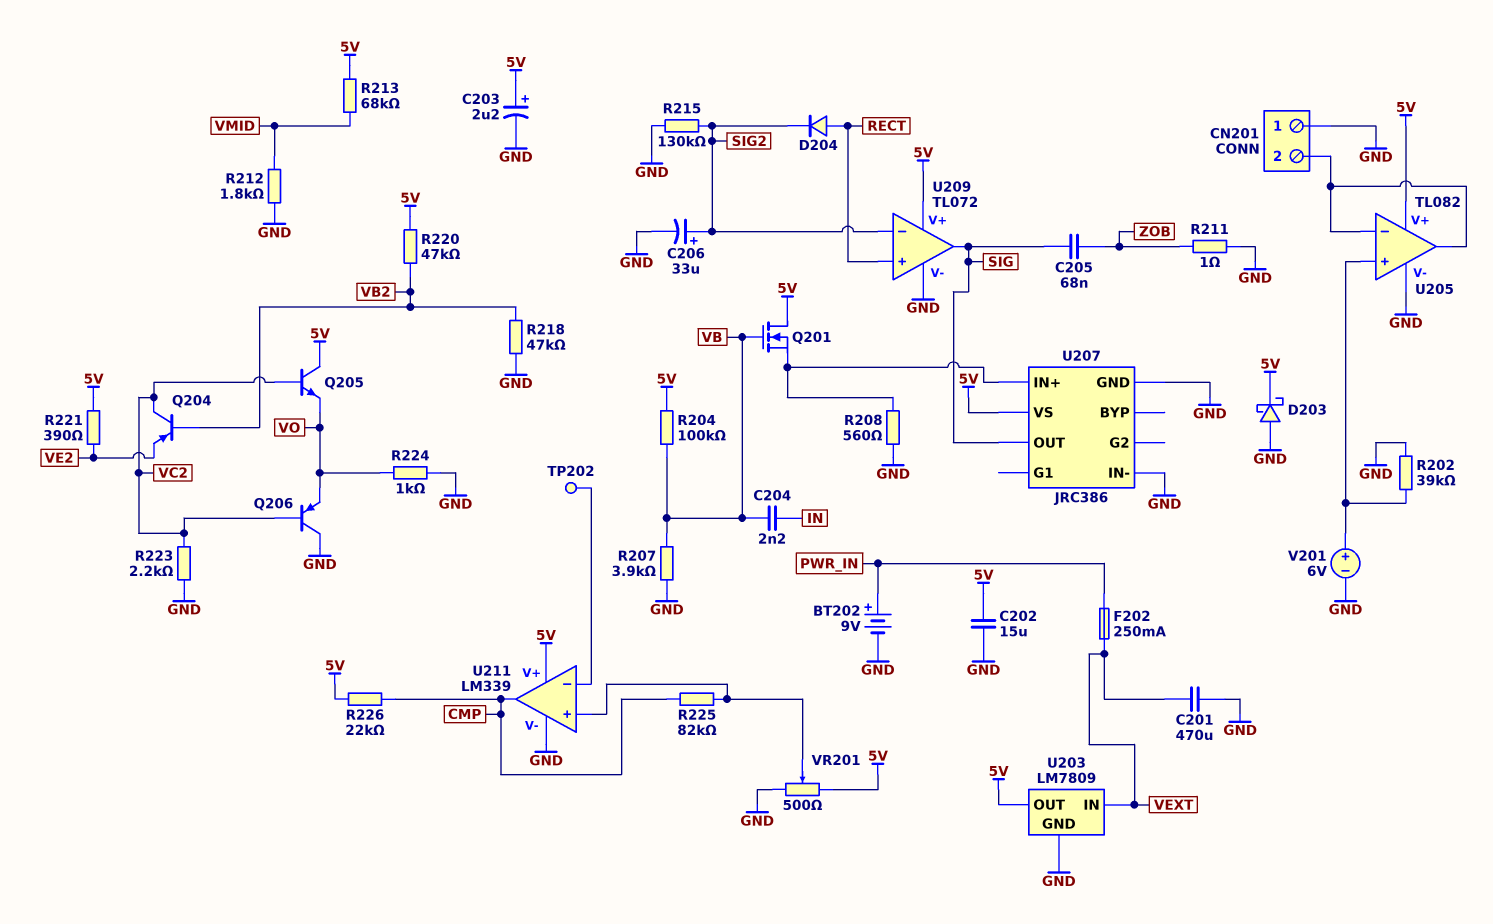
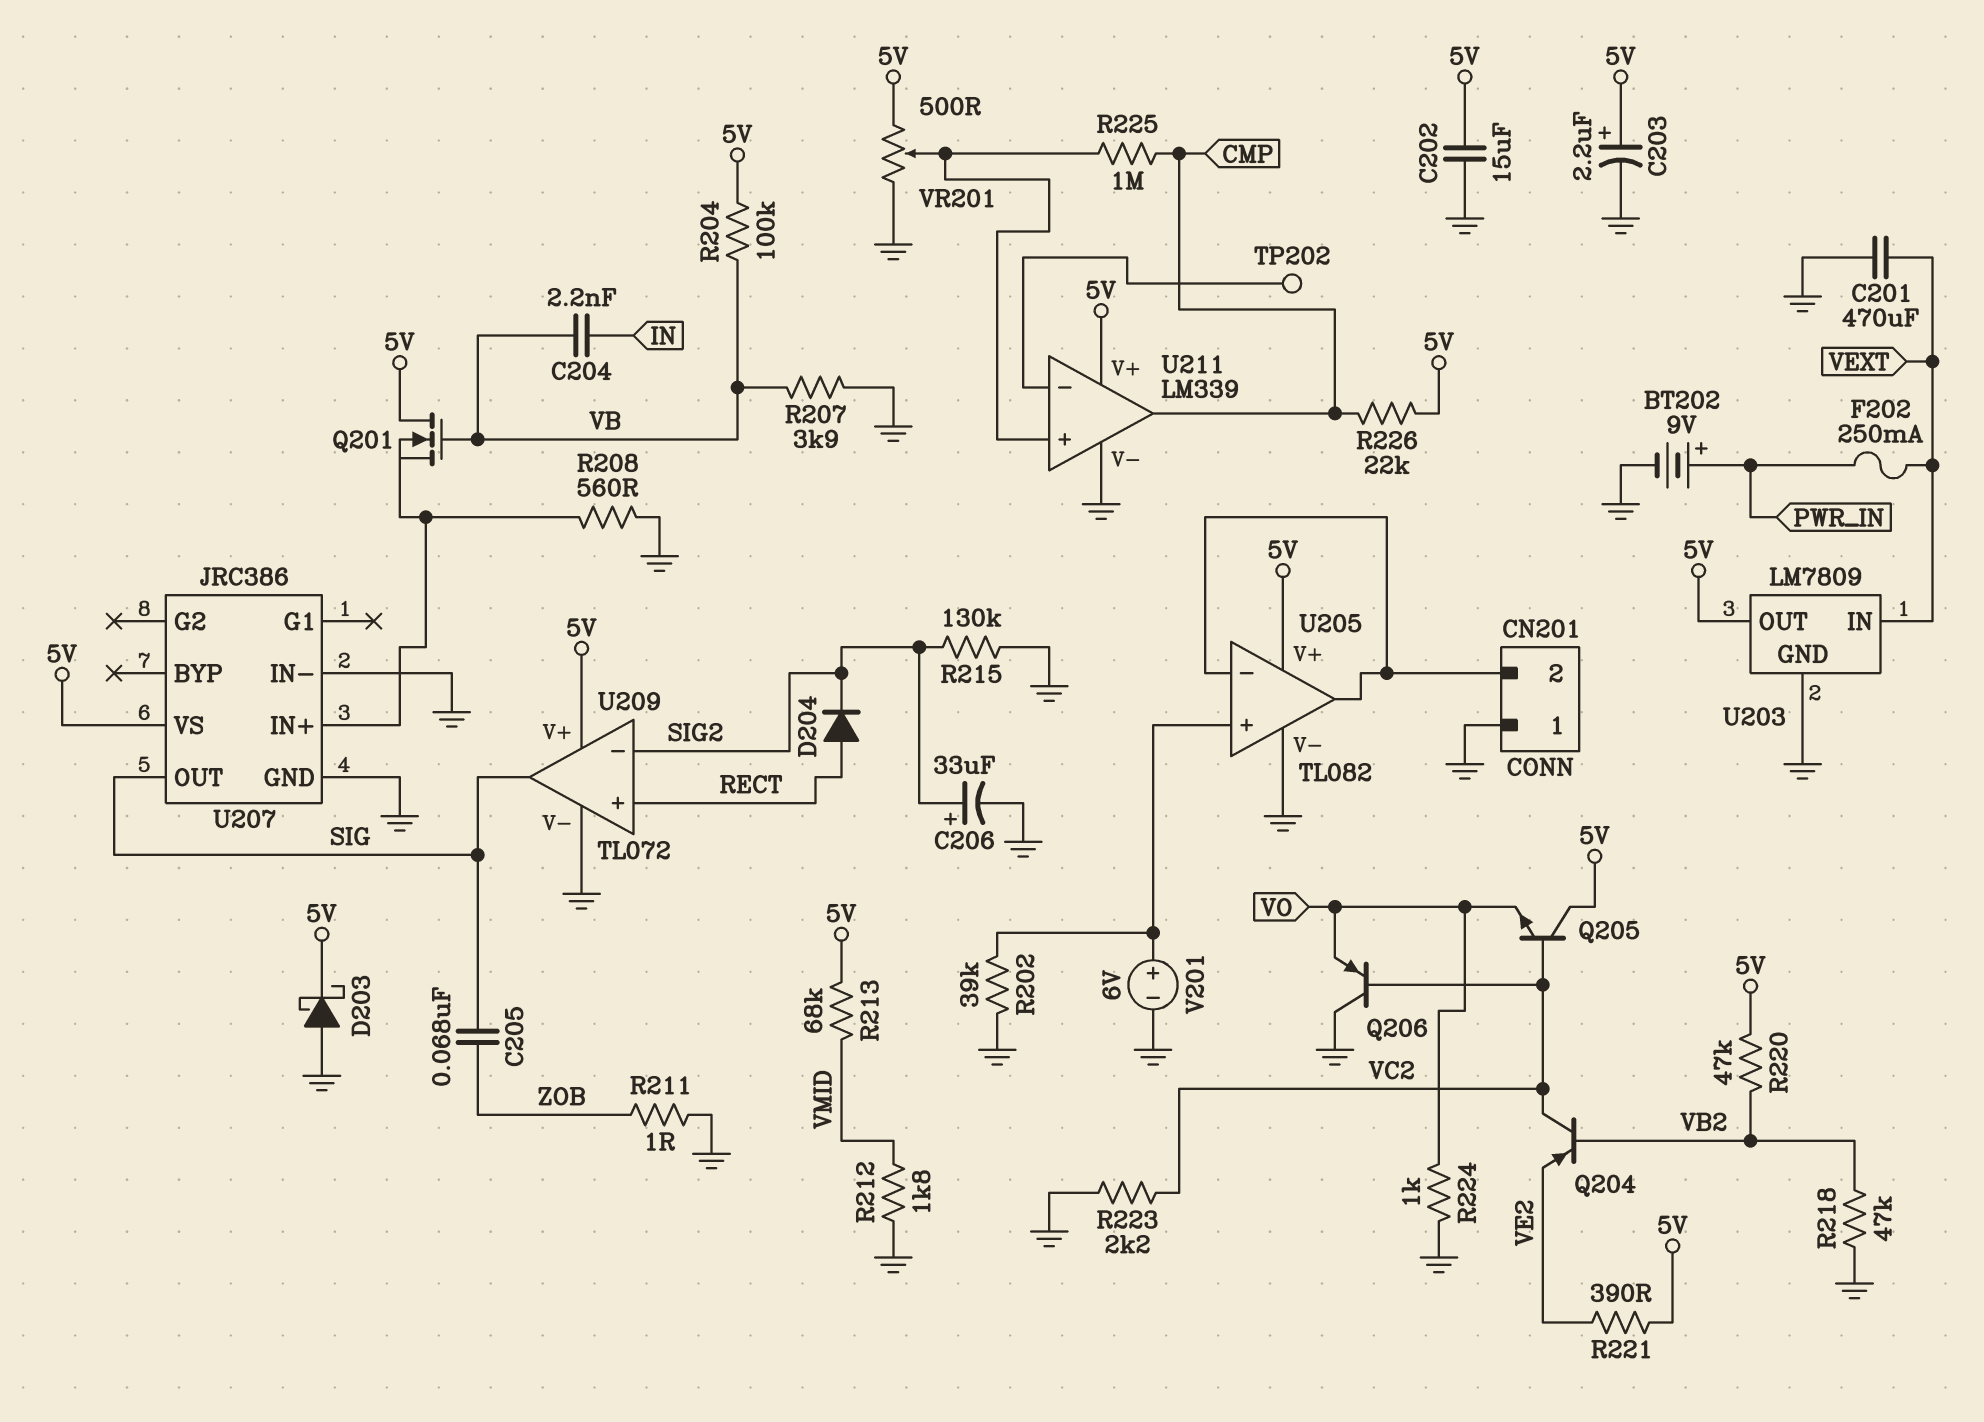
R225: 82k (CMP, U211/in+) -> 1M (CMP, U211/in+)

